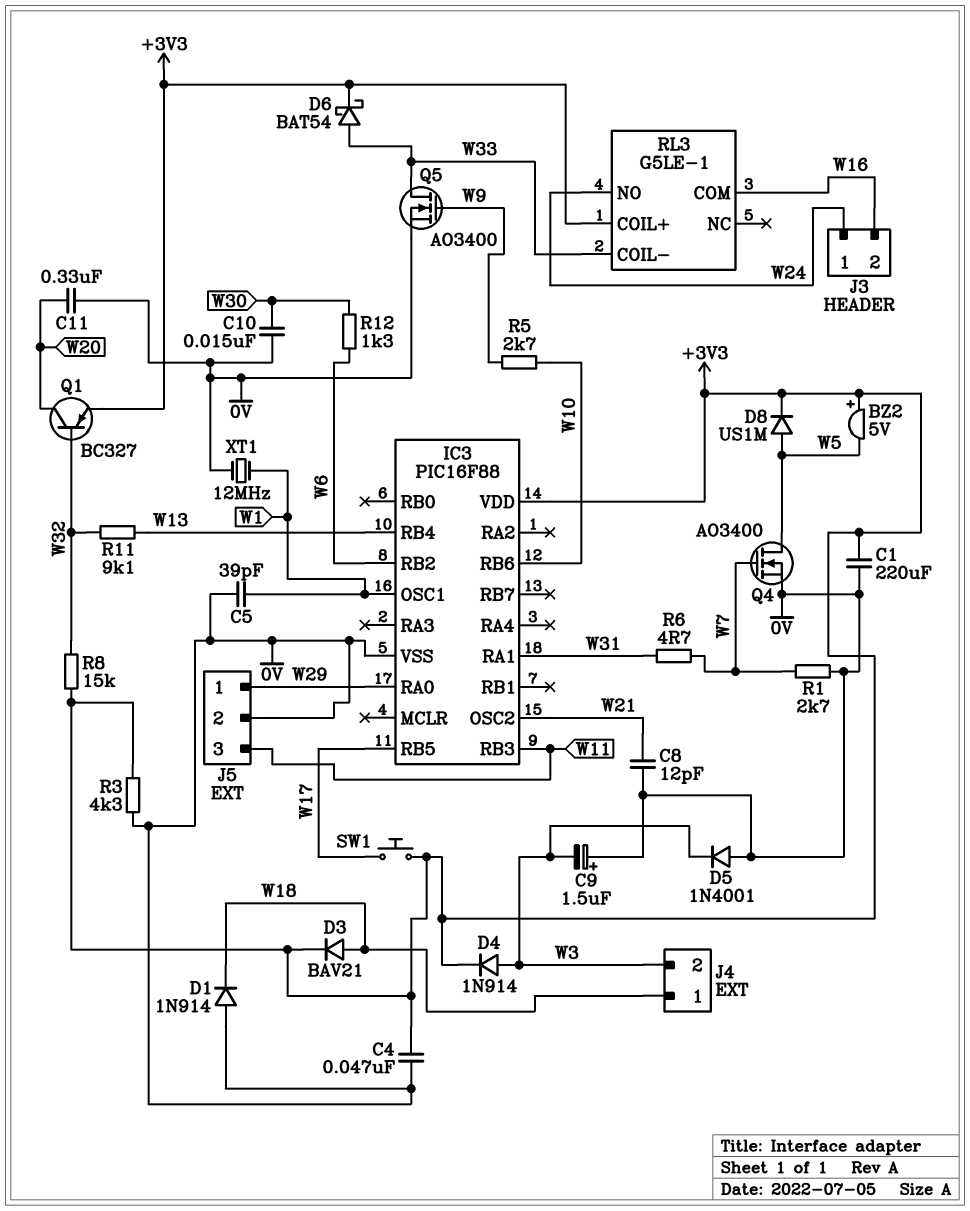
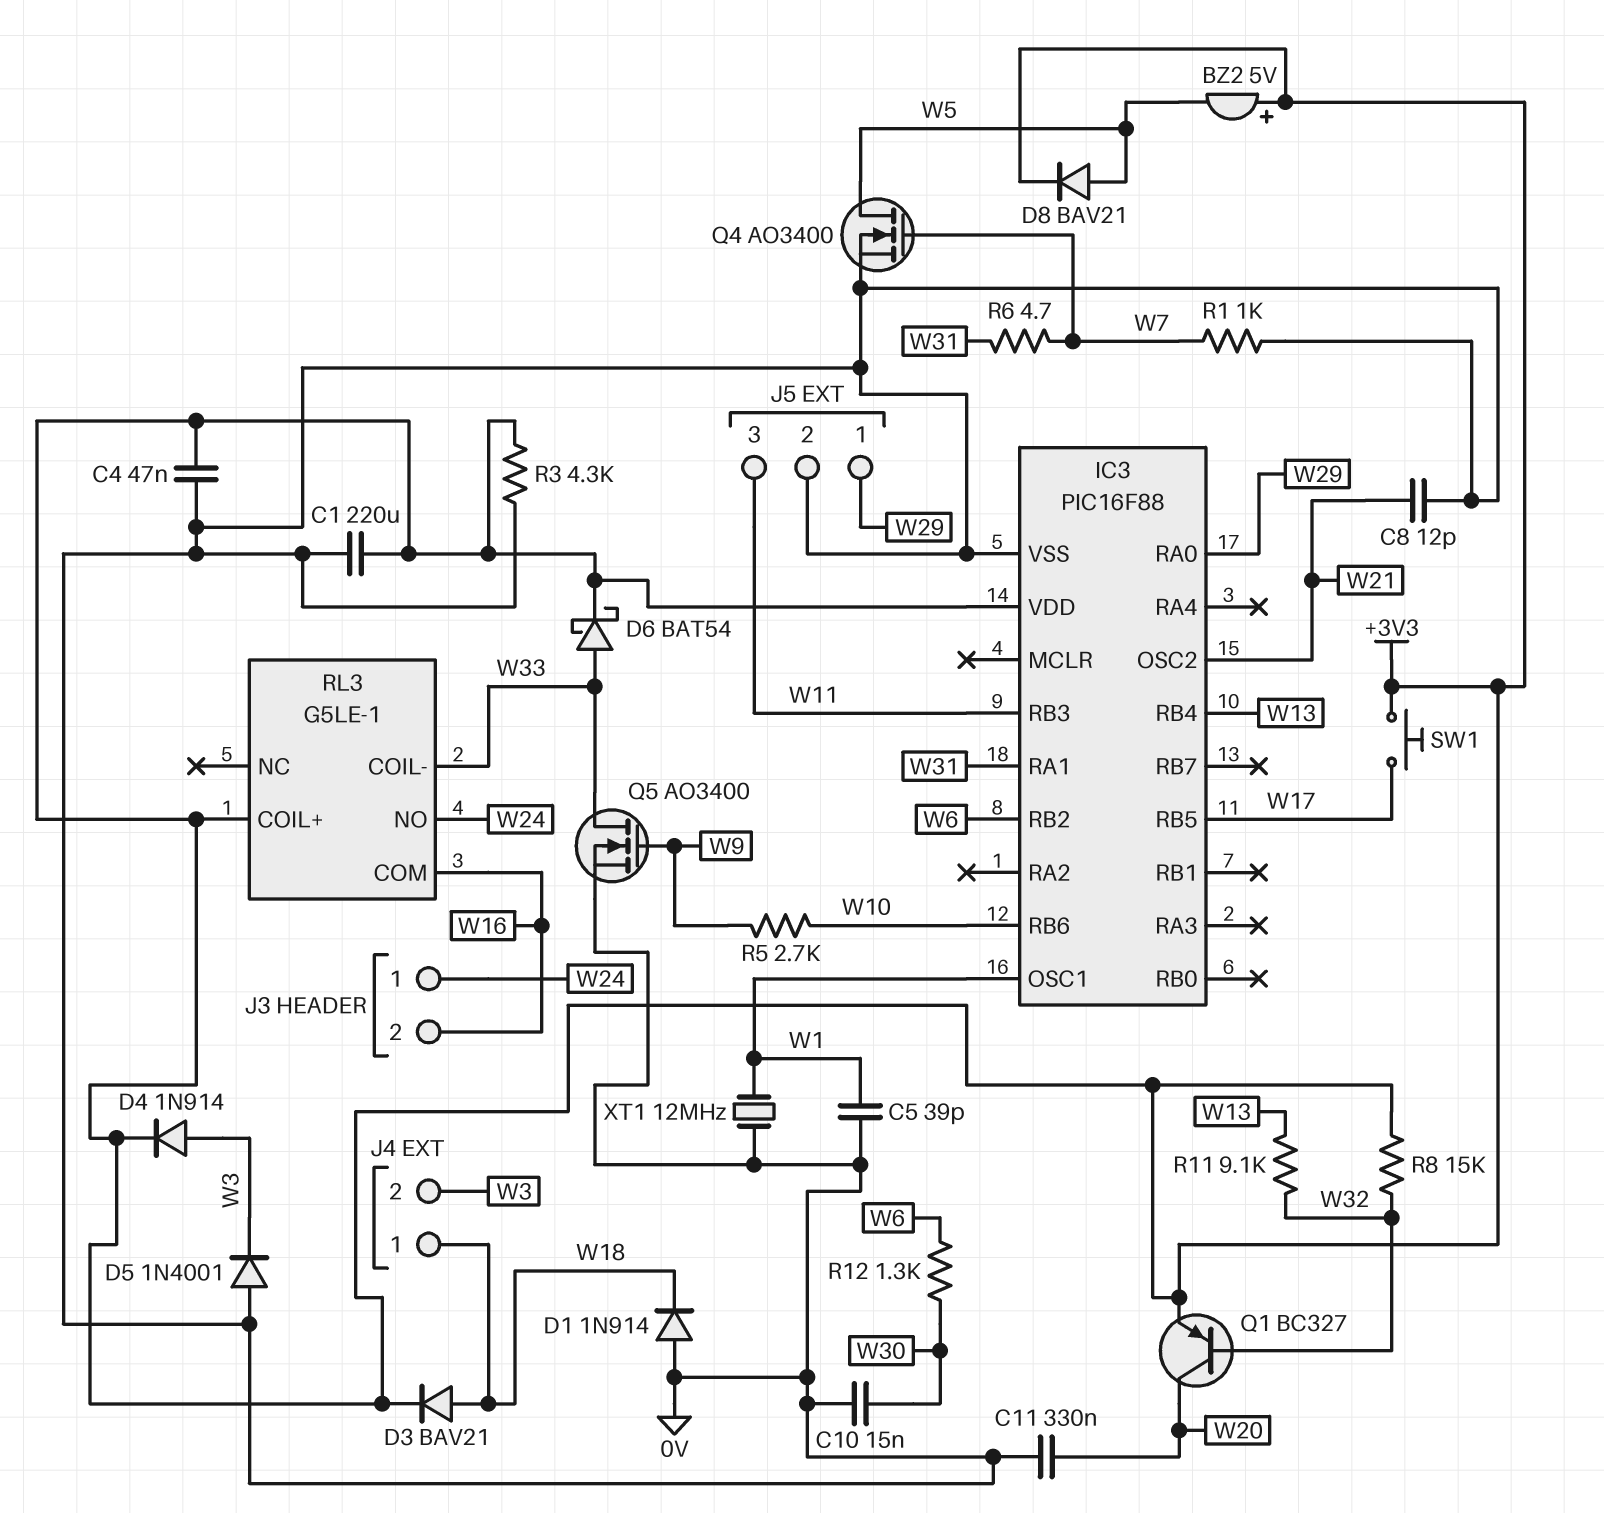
C9: 1.5uF (plus 0V, minus W3) -> none
D8: diode US1M (A W5, K +3V3) -> diode BAV21 (A W5, K +3V3)
R1: 2.7k (0V, W7) -> 1k (0V, W7)

